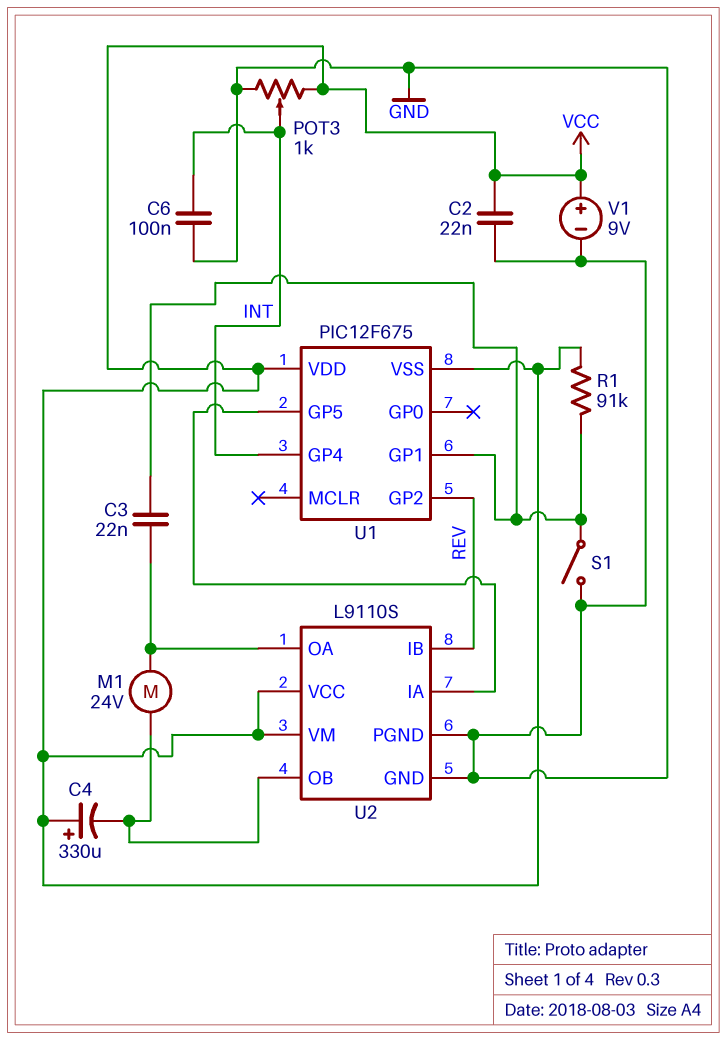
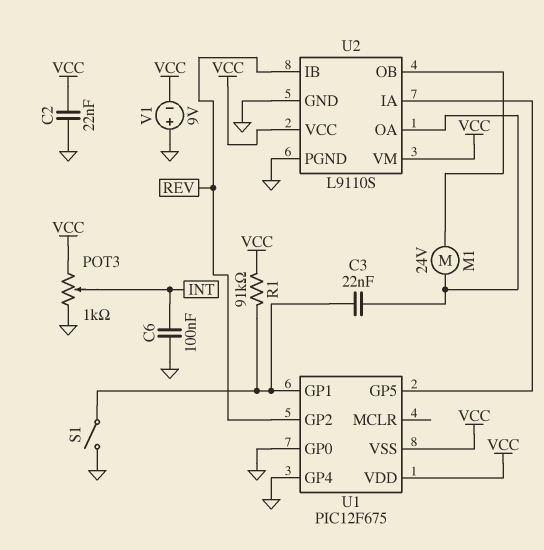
C4: 330uF (plus VCC, minus U2/OB) -> none
U1 pin GP0: none -> GND
U1 pin GP4: INT -> GND
V1: 9V (plus VCC, minus GND) -> 9V (plus GND, minus VCC)

